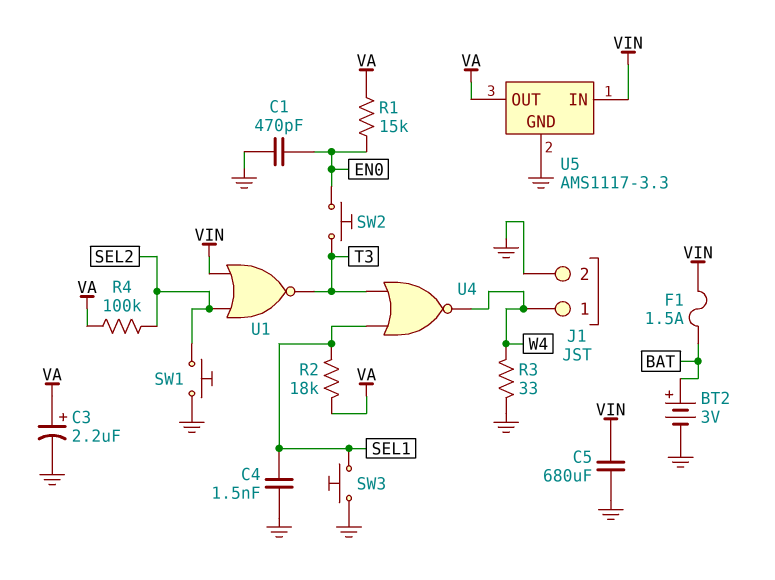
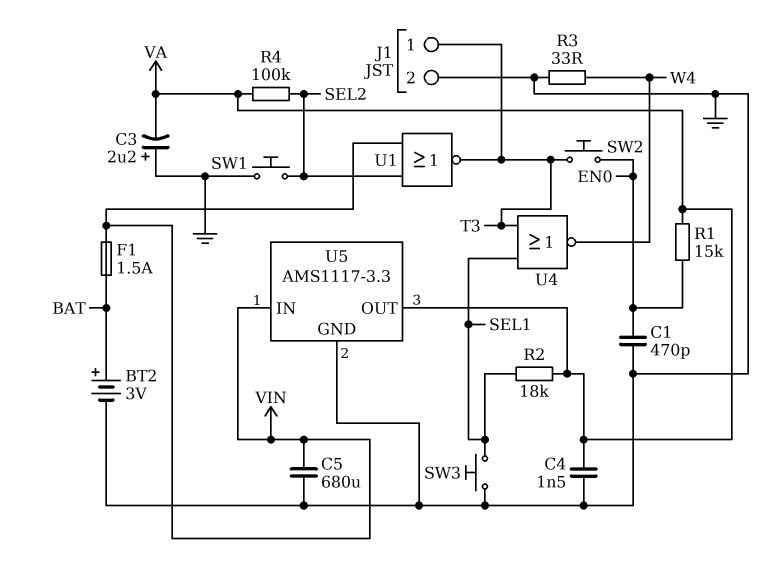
C3: 2.2uF (plus VA, minus GND) -> 2.2uF (plus GND, minus VA)
C4: 1.5nF (GND, SEL1) -> 1.5nF (GND, VA)
J1 pin 1: W4 -> T3

